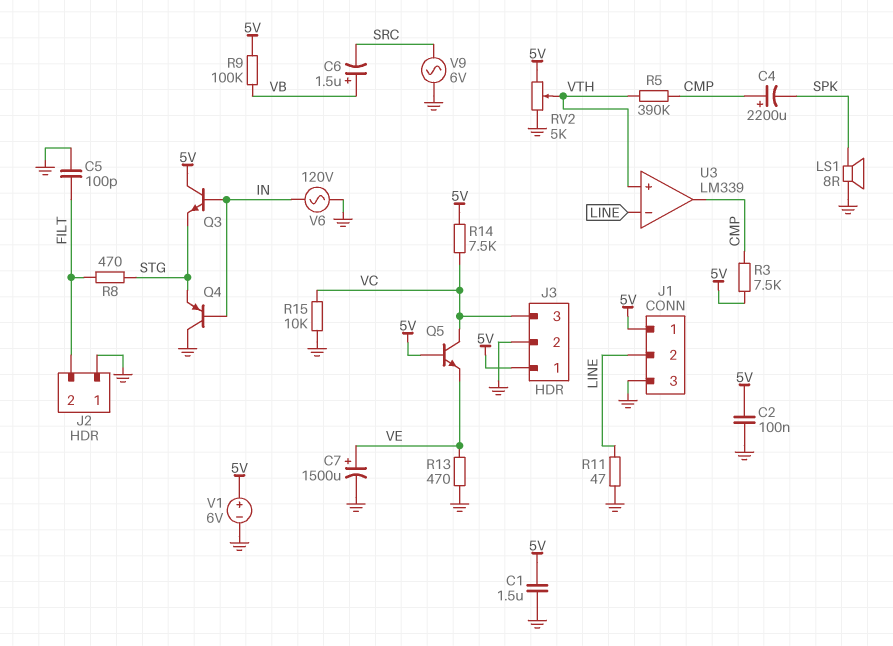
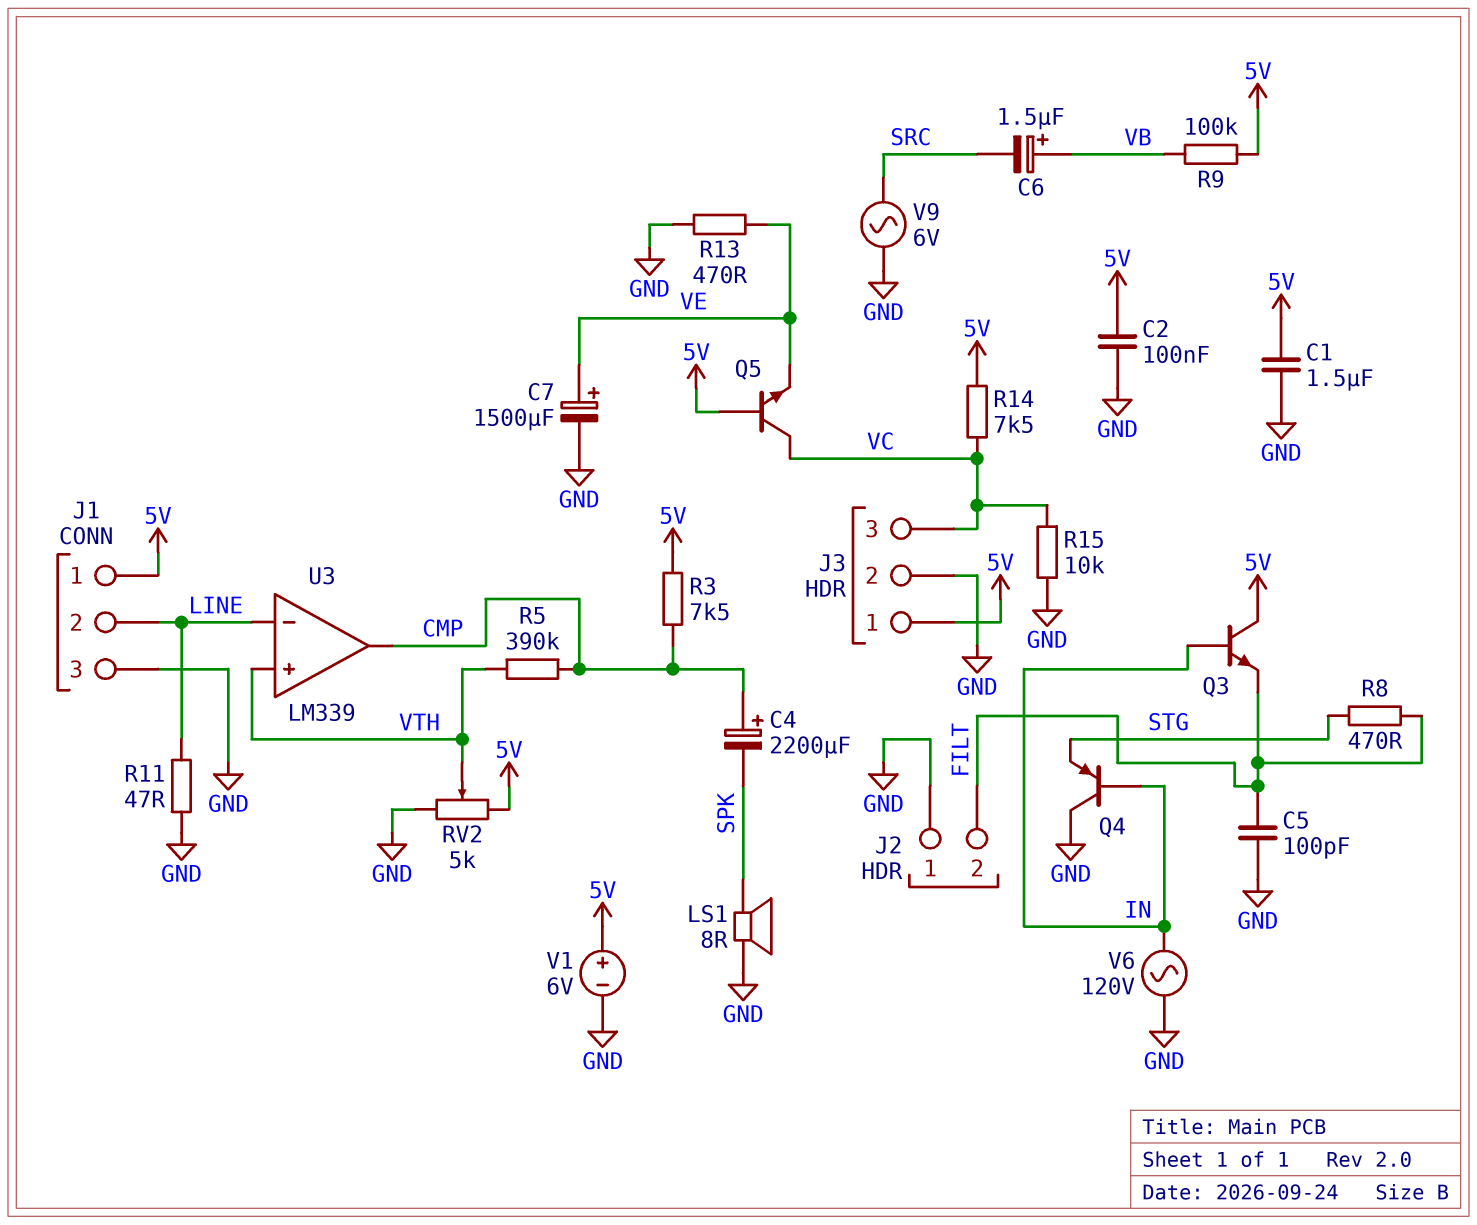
Q3: NPN (B IN, C 5V, E STG) -> NPN (B IN, C 5V, E FILT)

